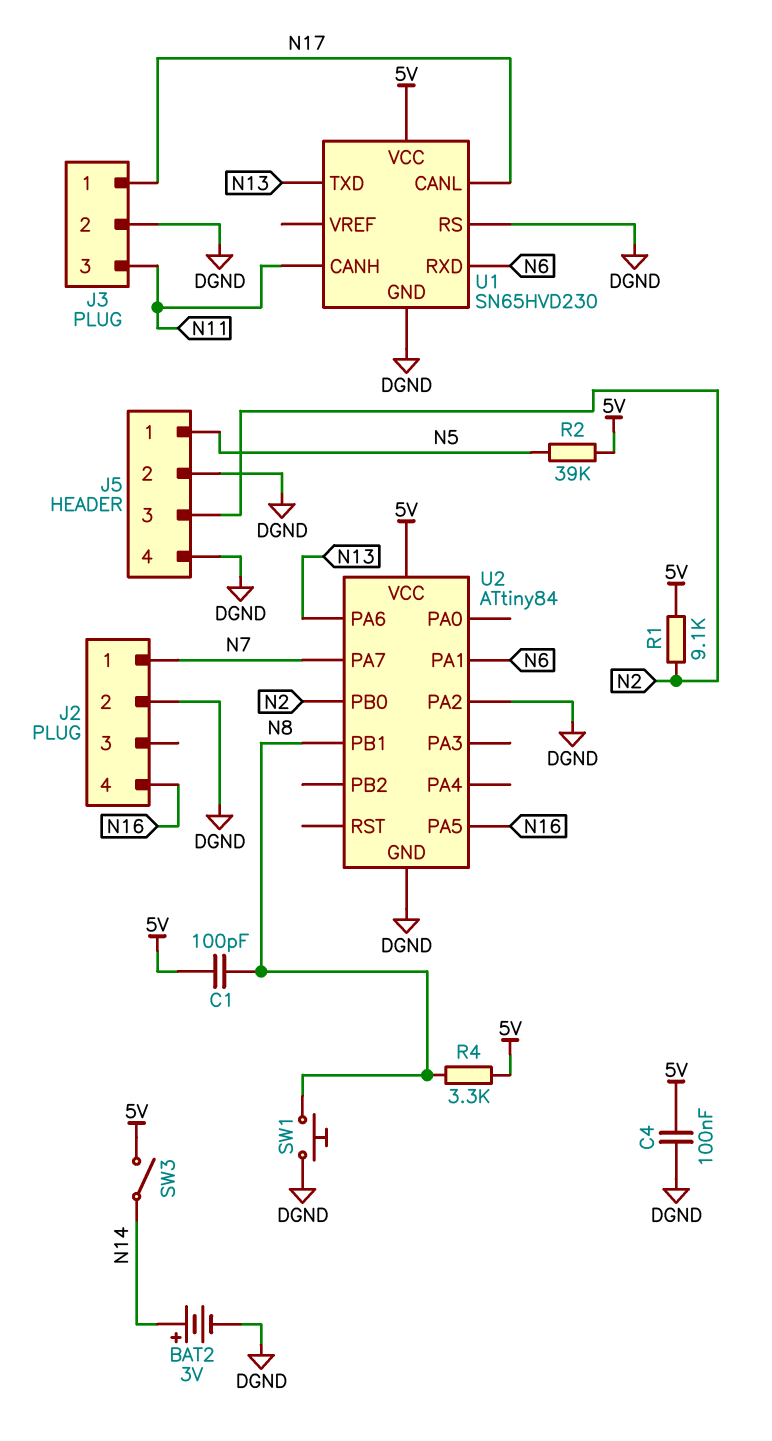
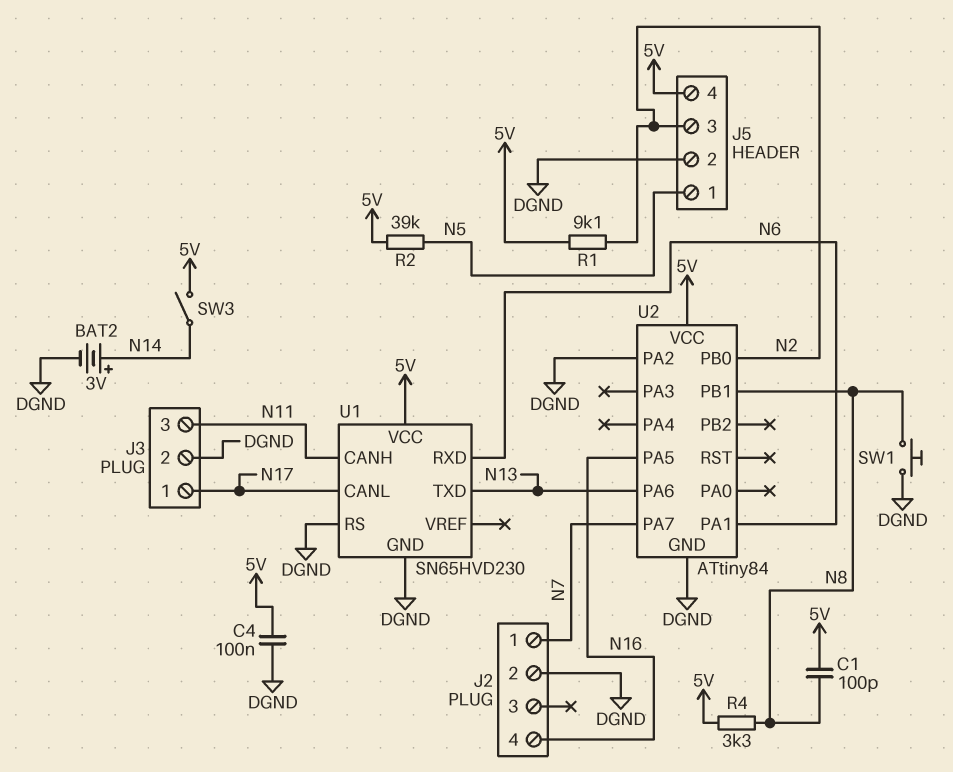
J5 pin 4: DGND -> 5V

